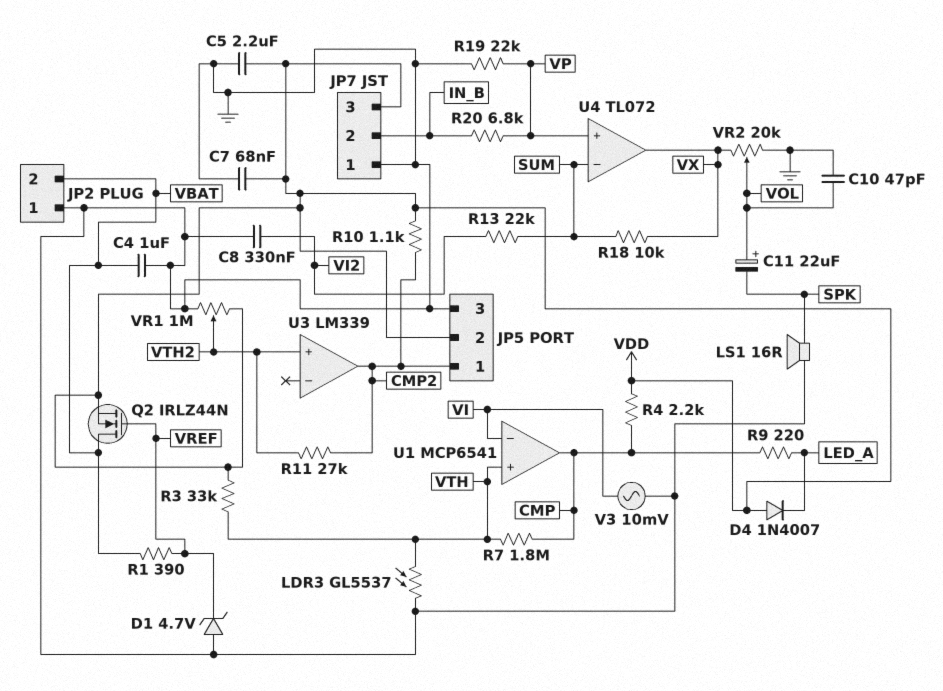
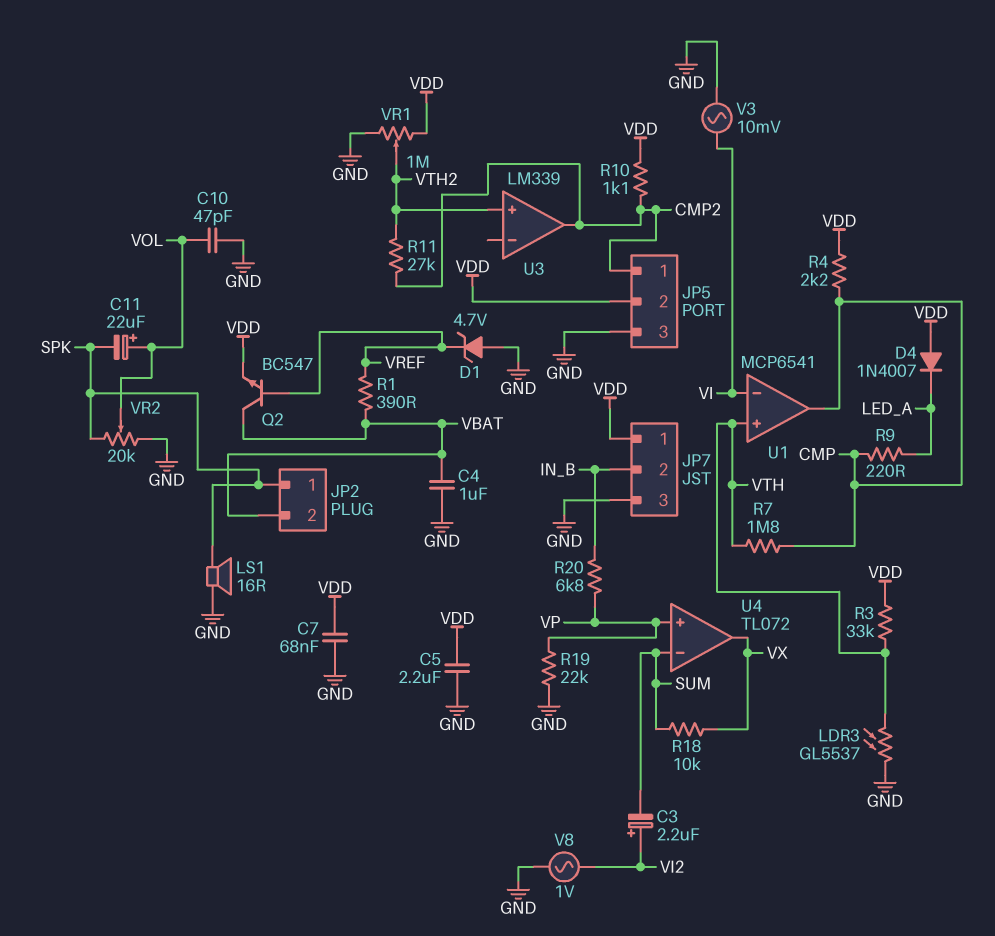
C3: none -> 2.2uF (plus VI2, minus SUM)
C8: 330nF (GND, VI2) -> none
JP2 pin 1: GND -> SPK
JP7 pin 1: GND -> VDD
JP7 pin 3: VDD -> GND
Q2: NMOS IRLZ44N (G VREF, D VBAT, S VDD) -> NPN BC547 (B VREF, C VBAT, E VDD)
R13: 22k (SUM, VI2) -> none
V8: none -> AC 1V (GND, VI2)
VR2: 20k (GND, VX, wiper VOL) -> 20k (GND, SPK, wiper VOL)

